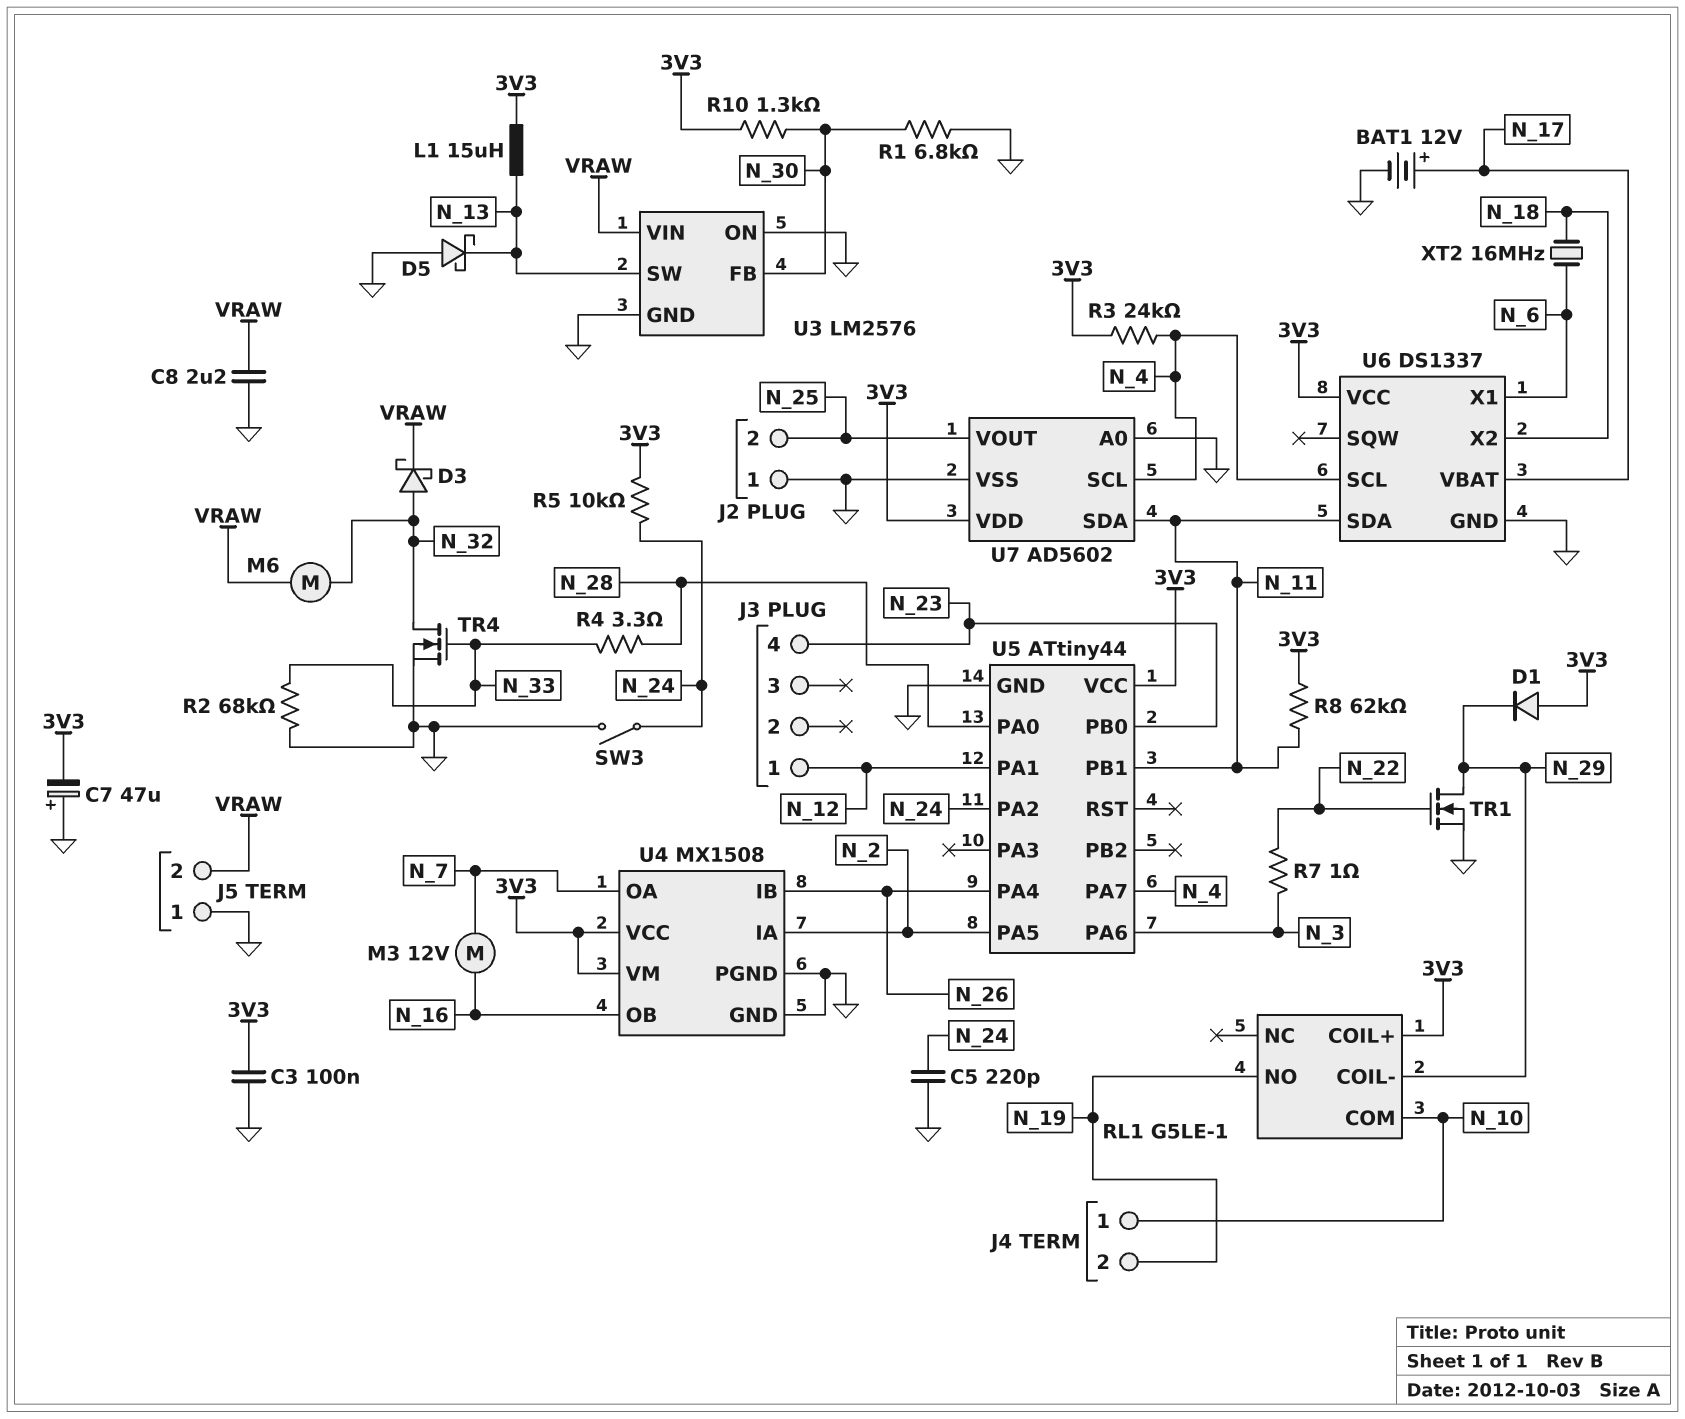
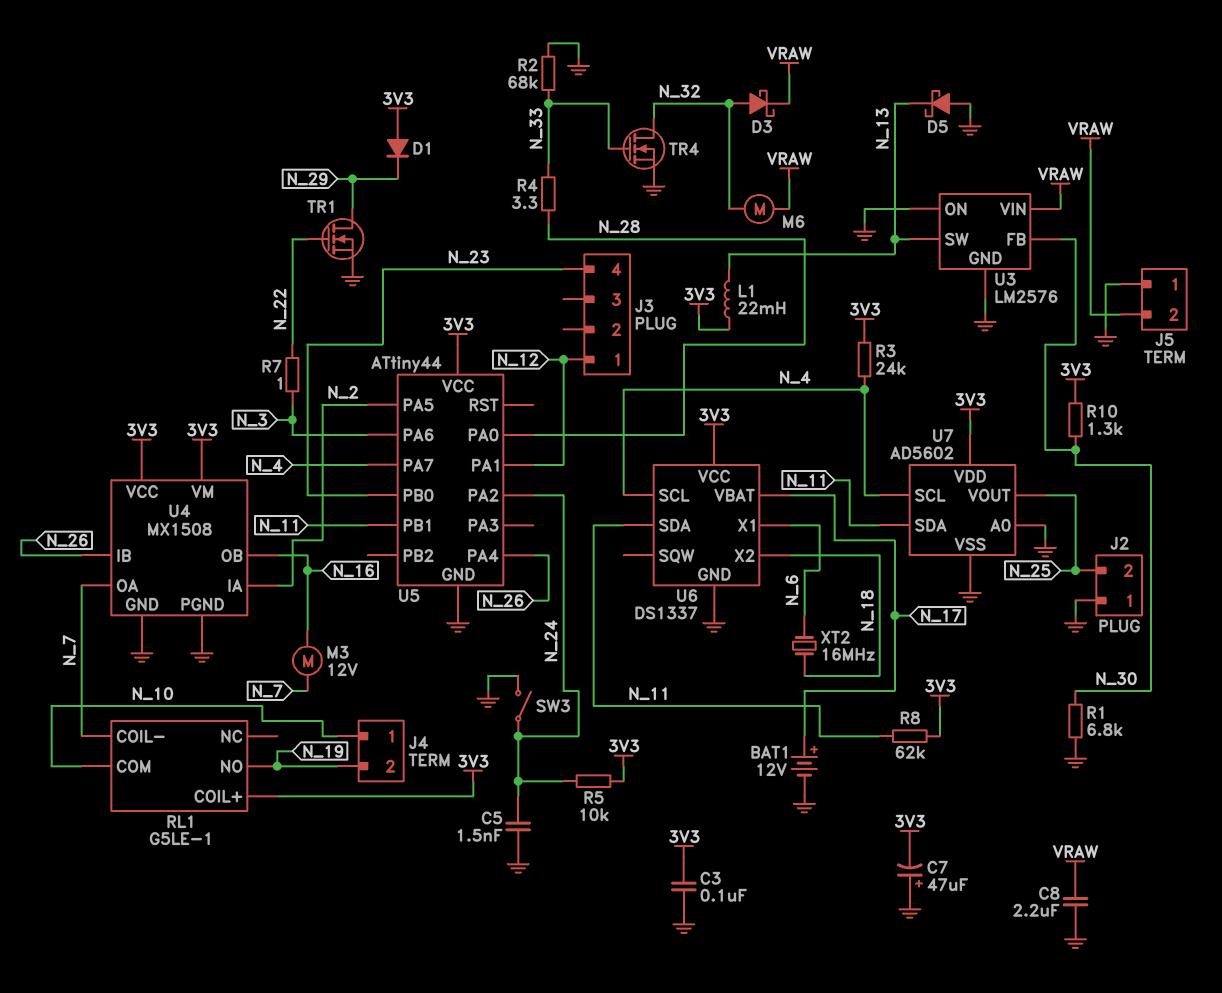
C5: 220pF (GND, N_24) -> 1.5nF (GND, N_24)
L1: 15uH (3V3, N_13) -> 22mH (3V3, N_13)
RL1 pin COIL-: N_29 -> N_7

